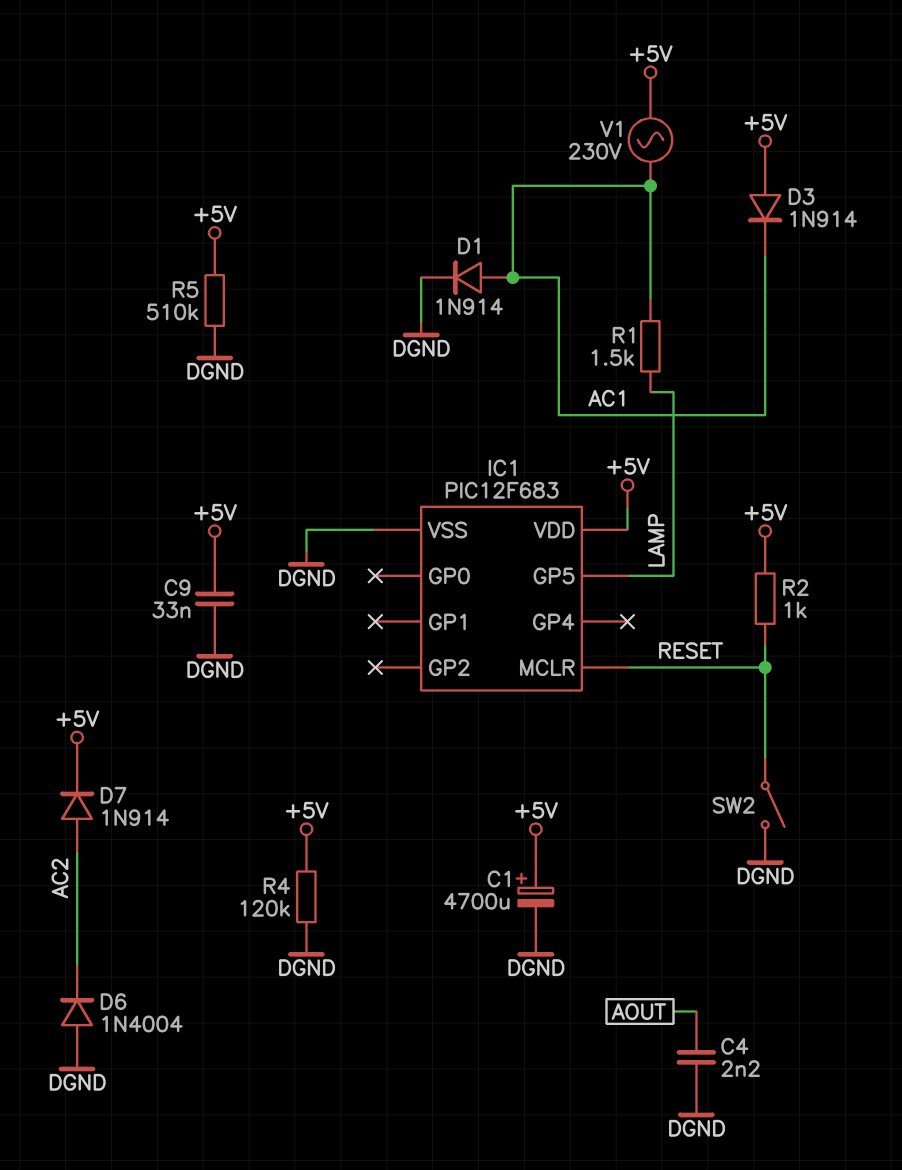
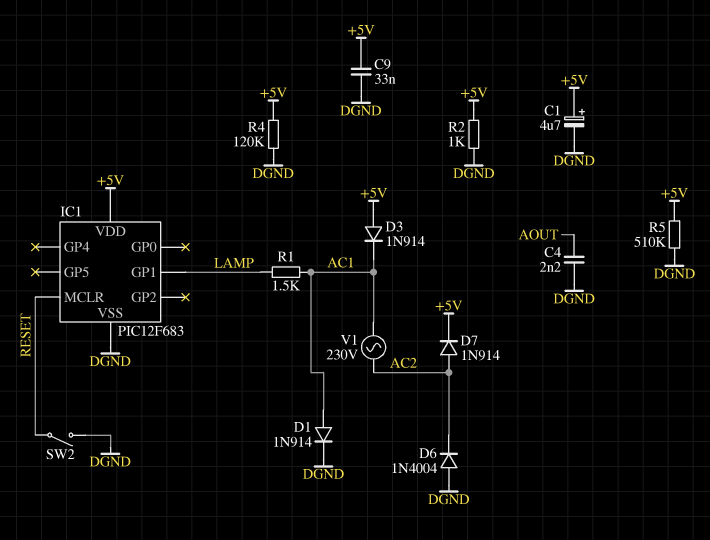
C1: 4700uF (plus +5V, minus DGND) -> 4.7uF (plus +5V, minus DGND)
IC1 pin GP1: none -> LAMP
IC1 pin GP5: LAMP -> none
R2: 1k (+5V, RESET) -> 1k (+5V, DGND)
V1: AC 230V (+5V, AC1) -> AC 230V (AC1, AC2)

